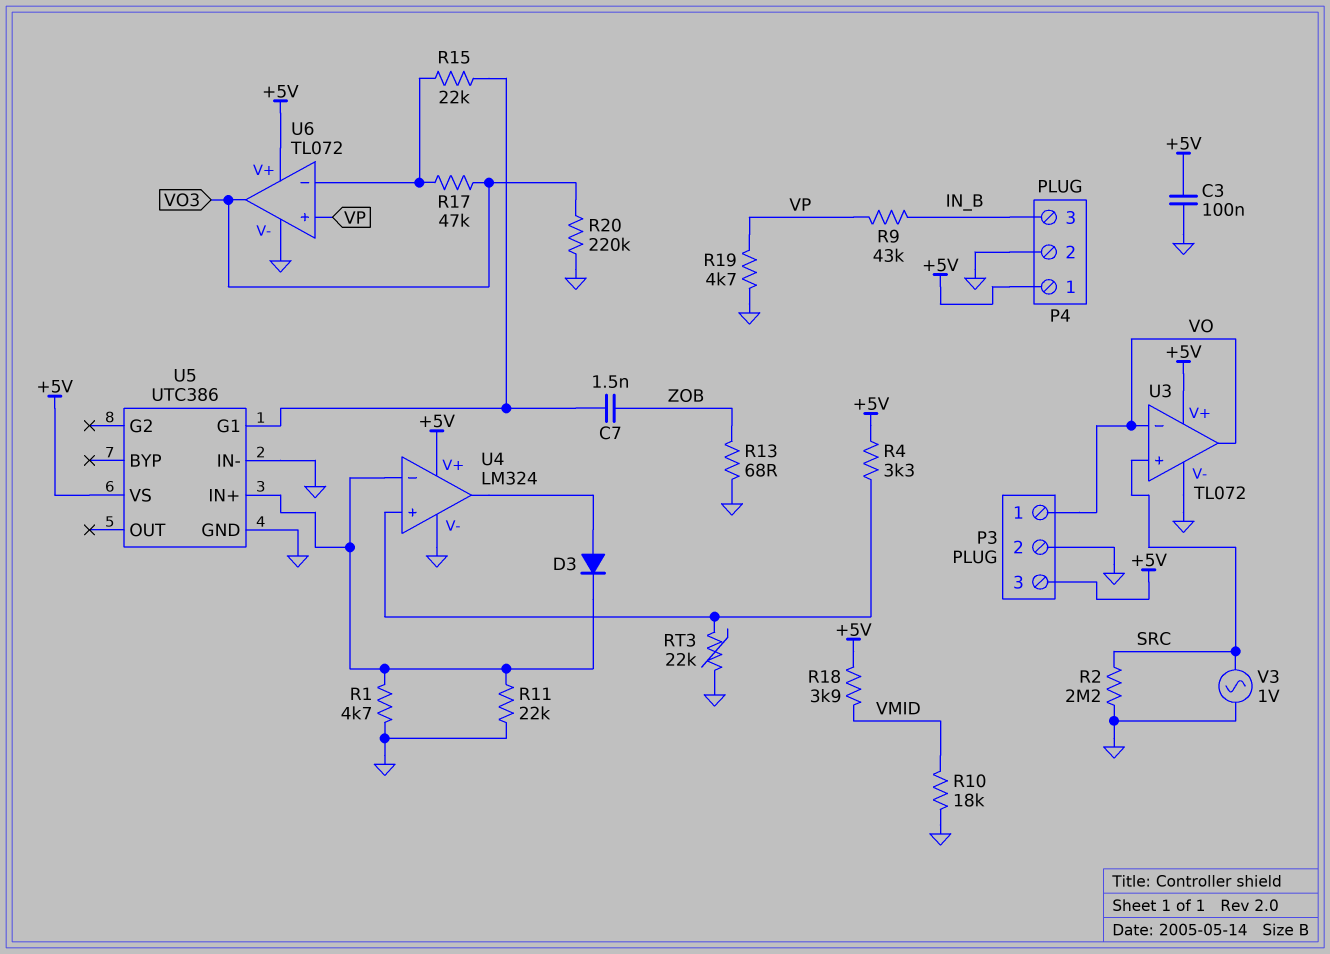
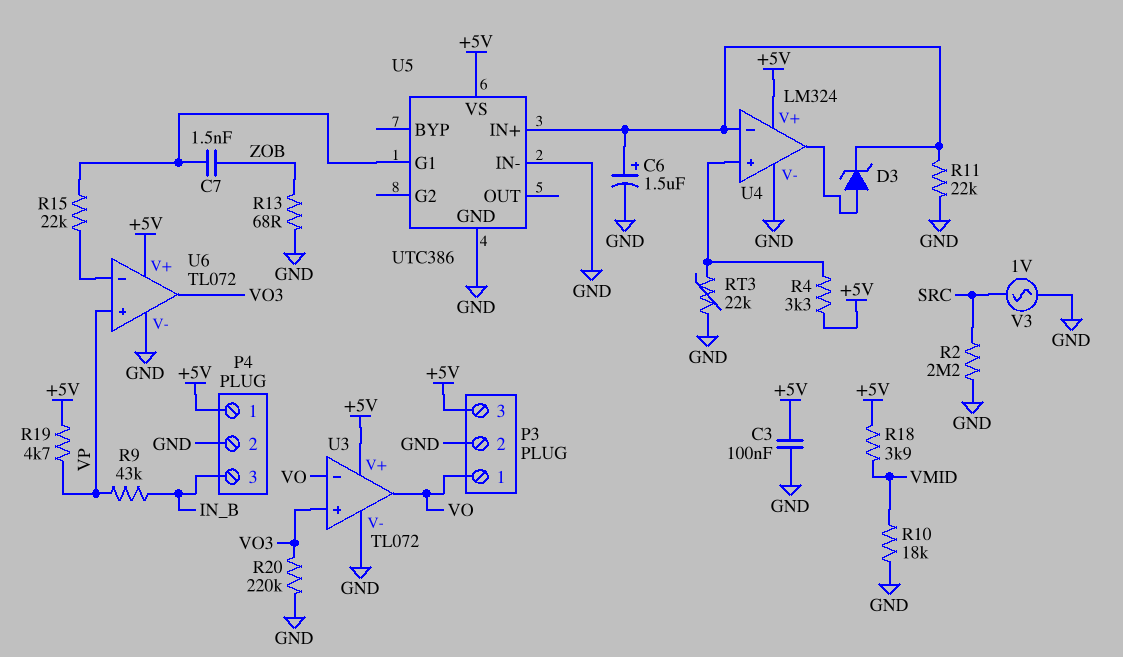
C6: none -> 1.5uF (plus U4/in-, minus GND)
D3: diode (A U4/out, K U4/in-) -> zener (A U4/out, K U4/in-)
R1: 4.7k (GND, U4/in-) -> none
R17: 47k (U6/in-, VO3) -> none
R19: 4.7k (GND, VP) -> 4.7k (+5V, VP)
U3 pin in+: SRC -> VO3

